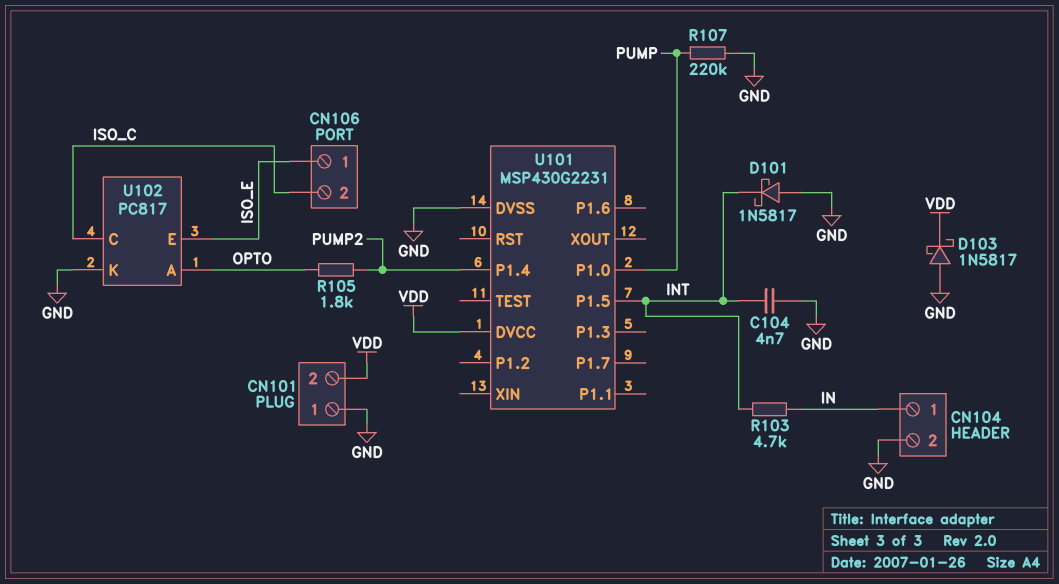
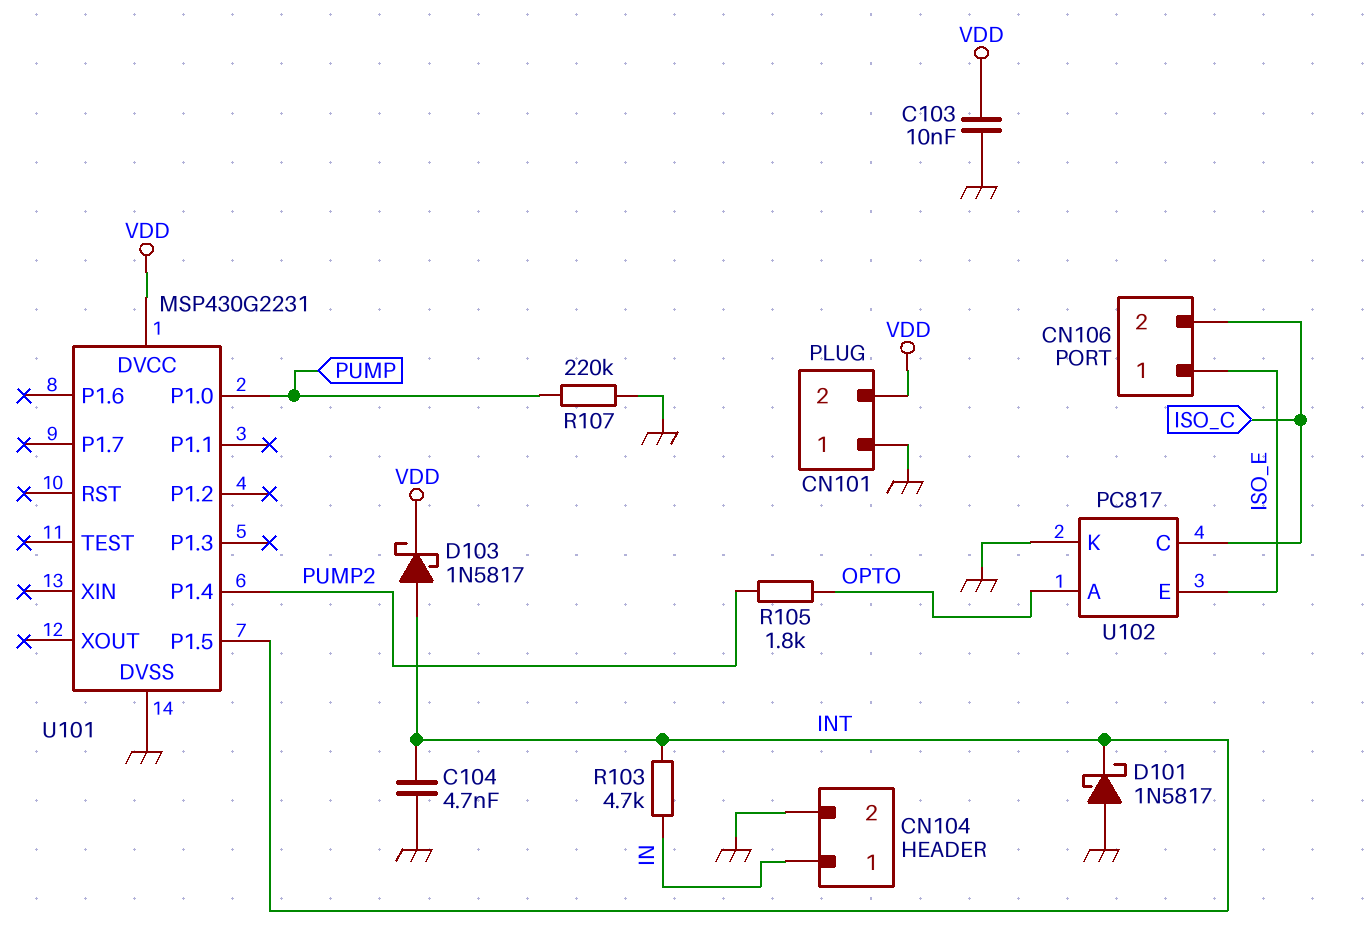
C103: none -> 10nF (GND, VDD)
D103: schottky 1N5817 (A GND, K VDD) -> schottky 1N5817 (A INT, K VDD)

